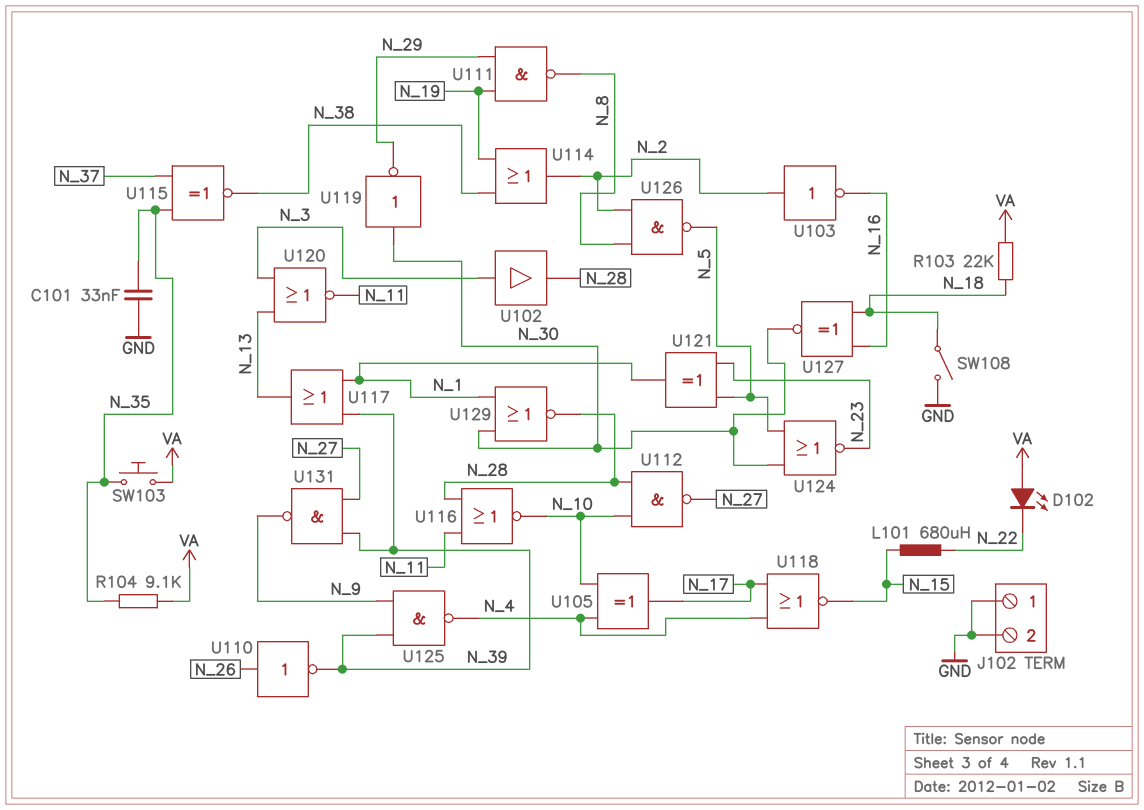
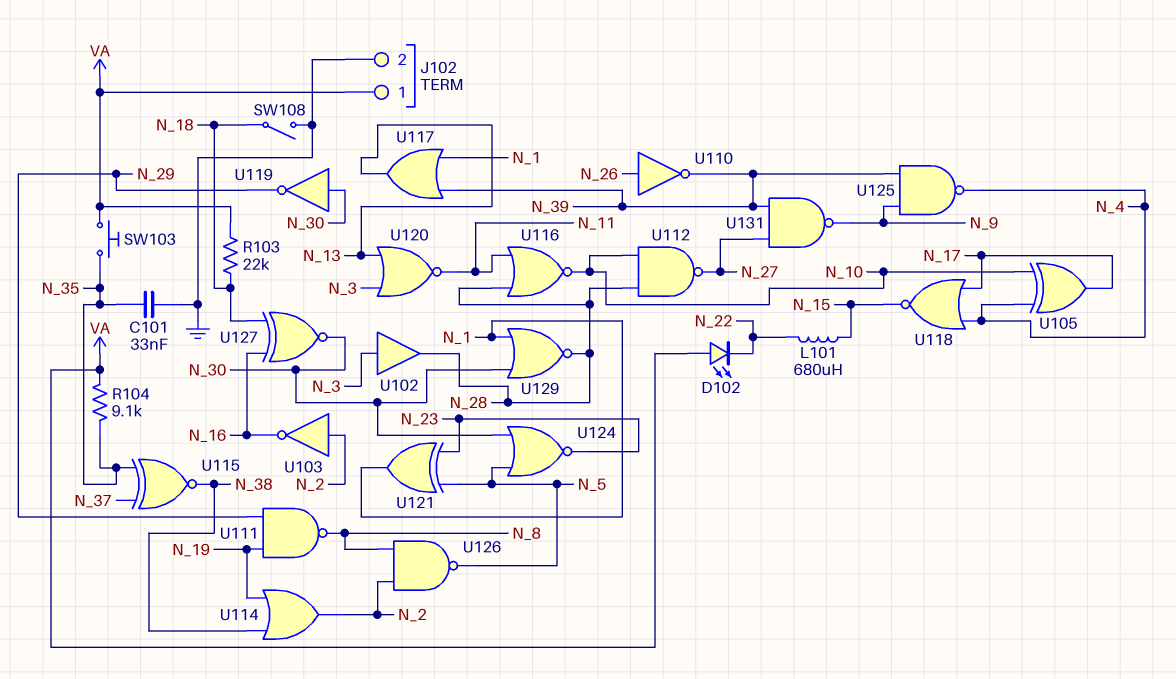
J102 pin 1: GND -> VA

